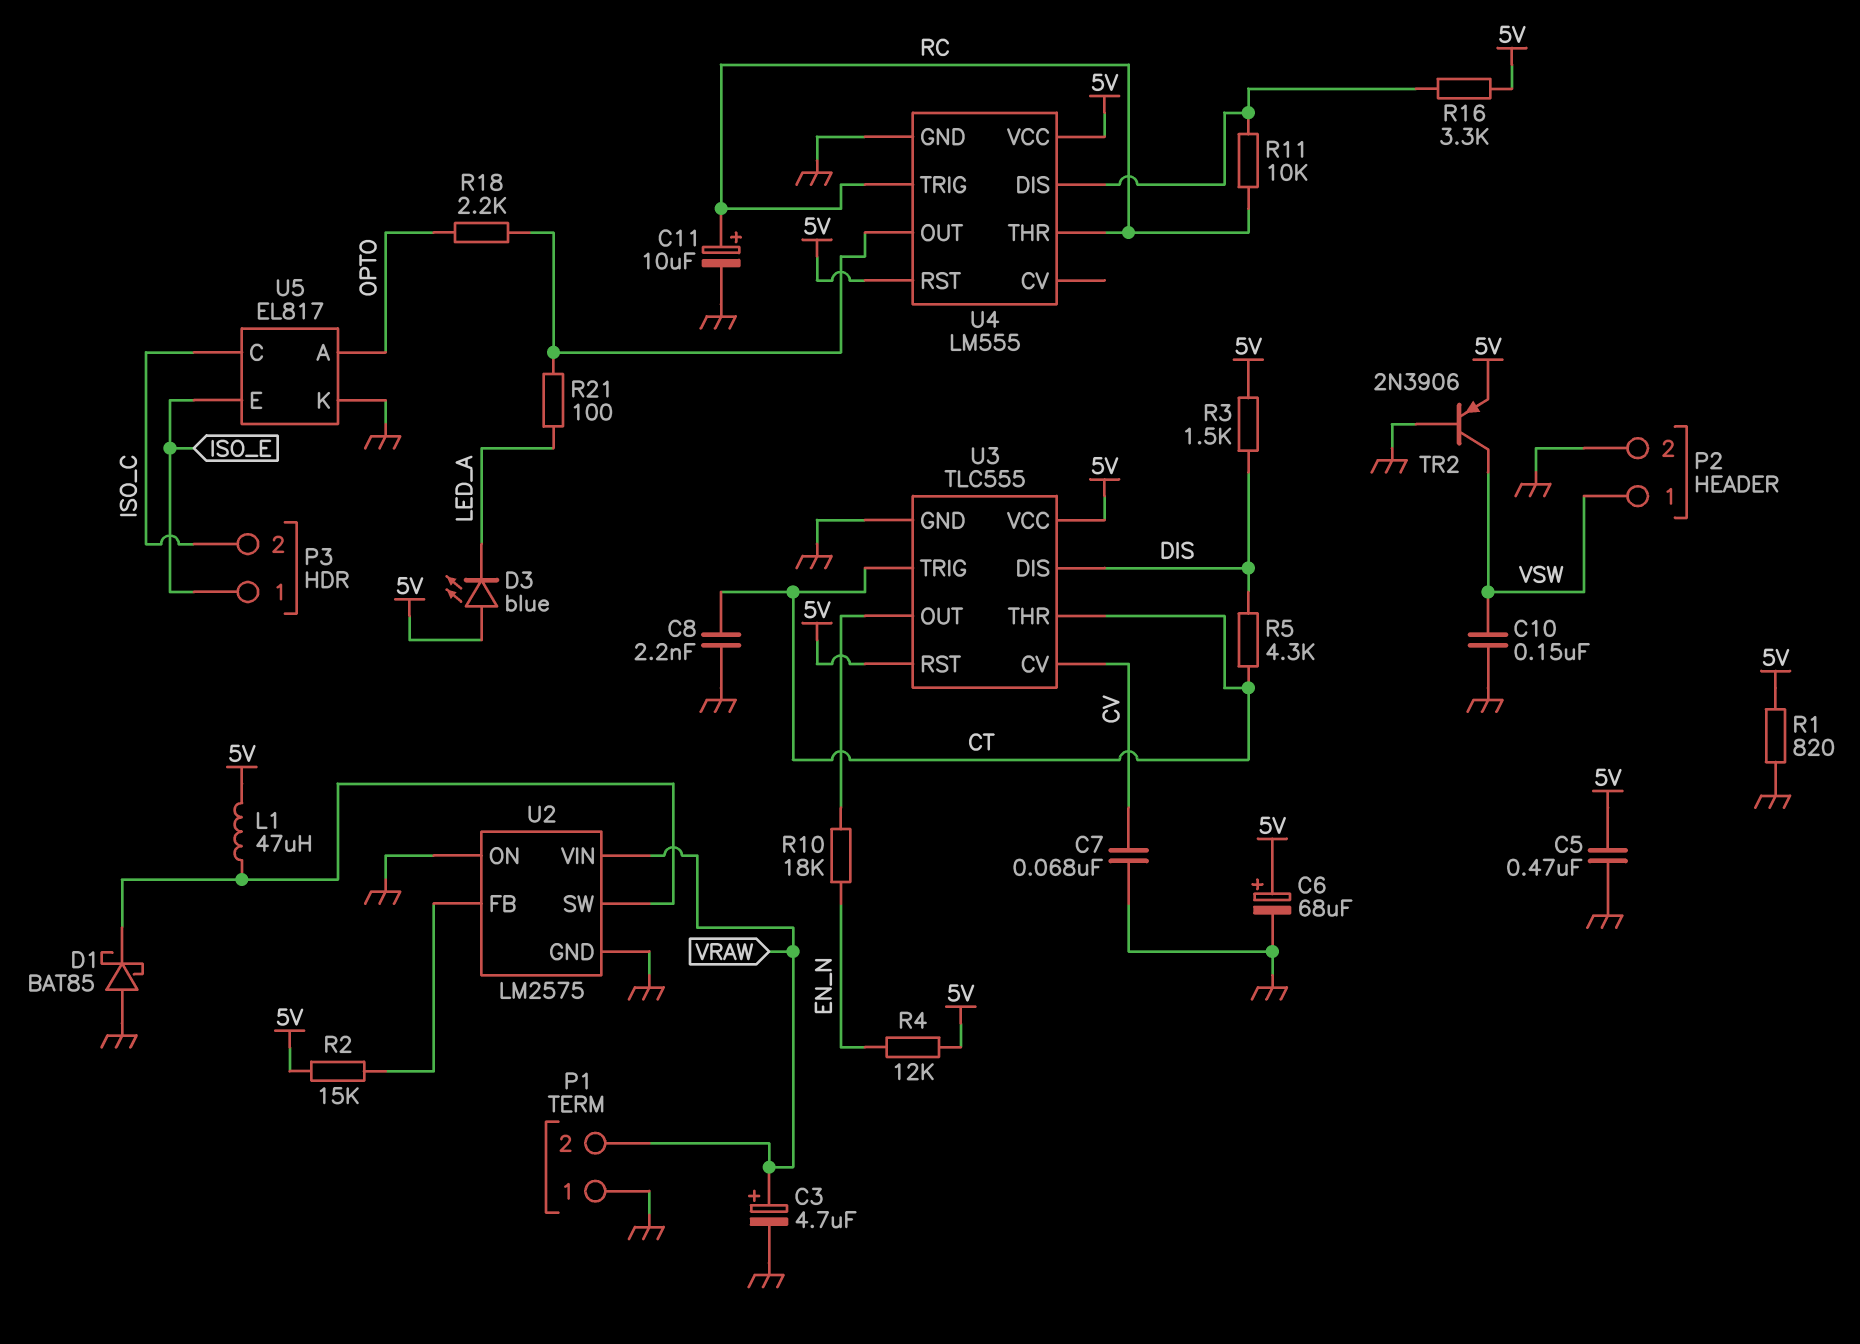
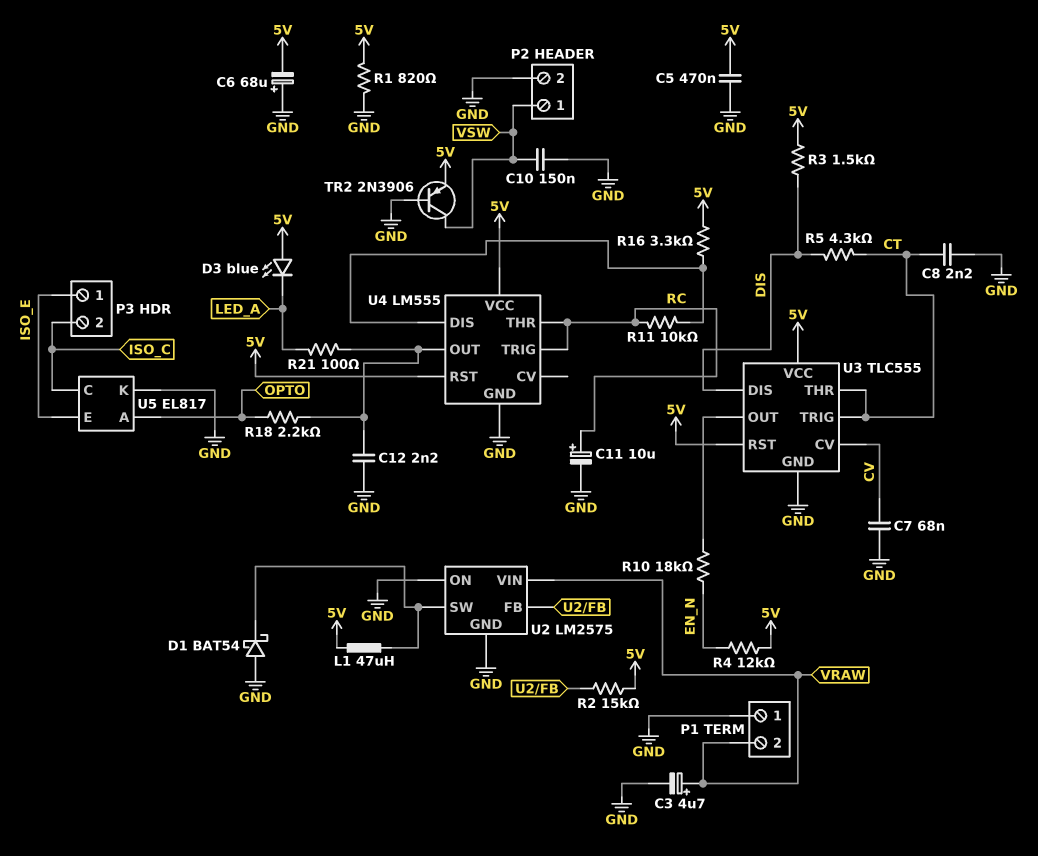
C6: 68uF (plus 5V, minus GND) -> 68uF (plus GND, minus 5V)
C12: none -> 2.2nF (GND, U4/OUT)
D1: schottky BAT85 (A GND, K U2/SW) -> schottky BAT54 (A GND, K U2/SW)

